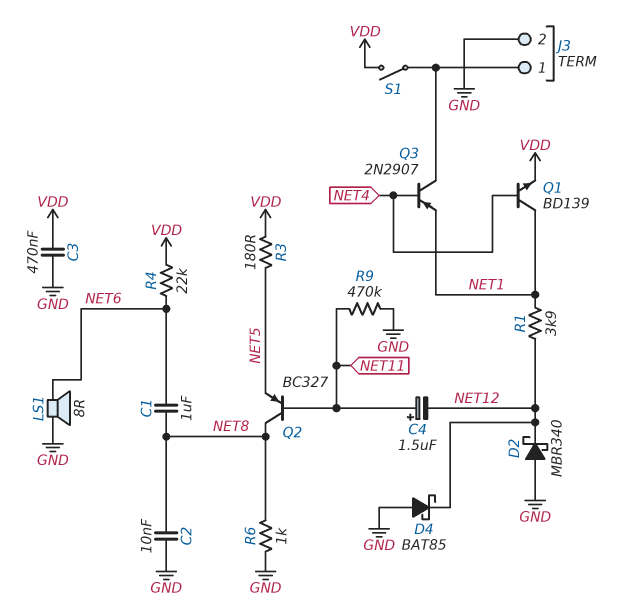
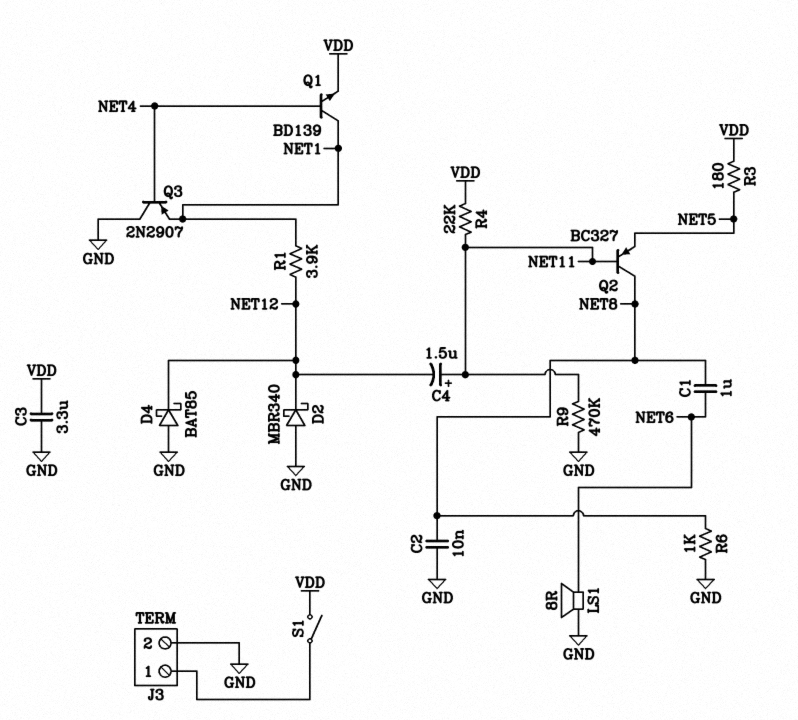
C3: 470nF (GND, VDD) -> 3.3uF (GND, VDD)
Q3: PNP 2N2907 (B NET4, C J3/1, E NET1) -> PNP 2N2907 (B NET4, C GND, E NET1)
R4: 22k (NET6, VDD) -> 22k (NET11, VDD)

